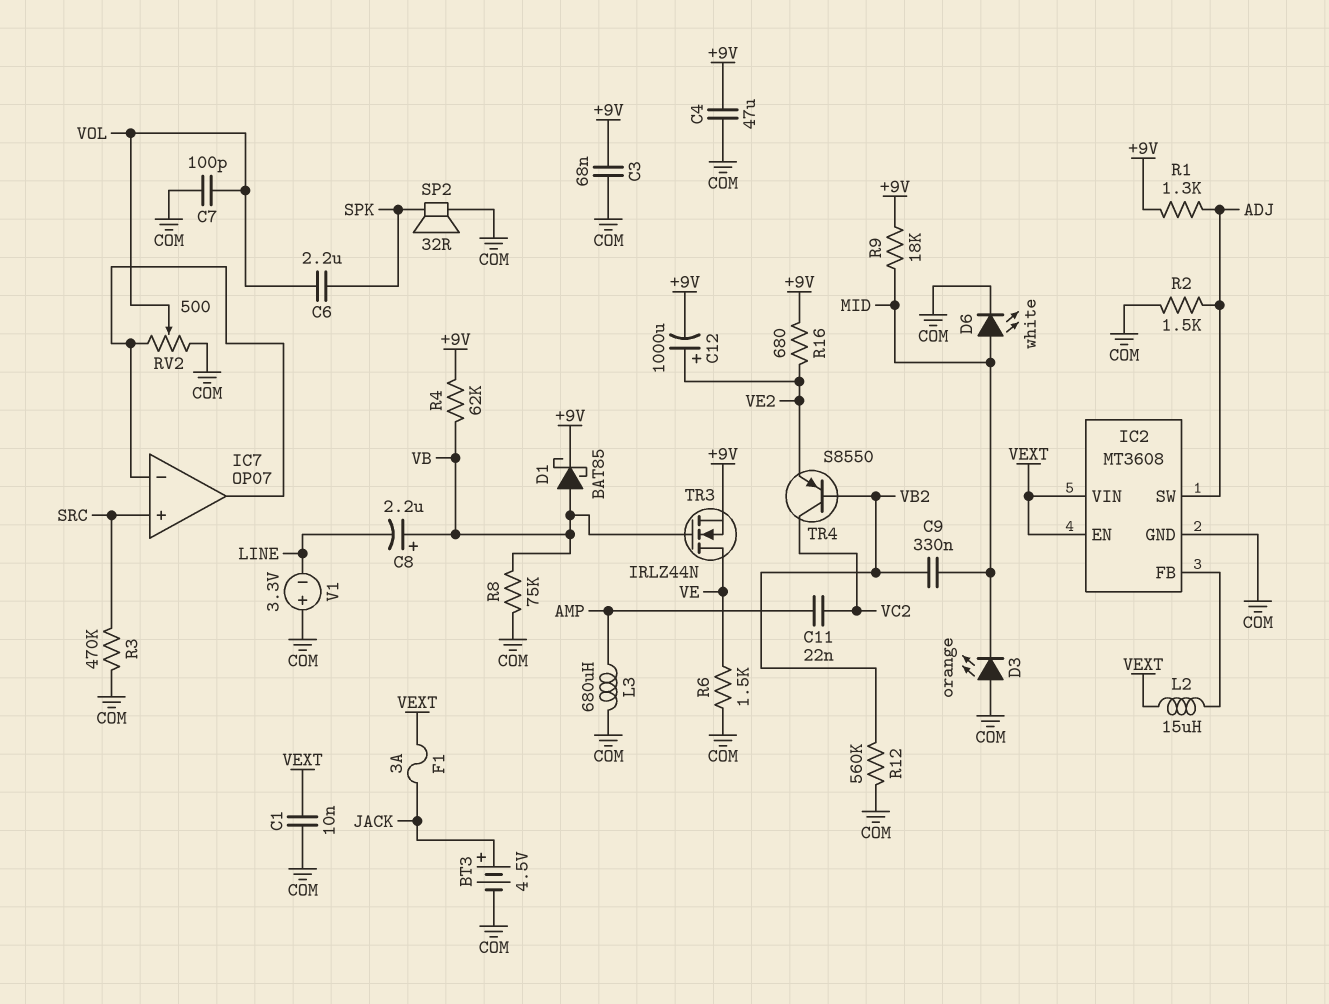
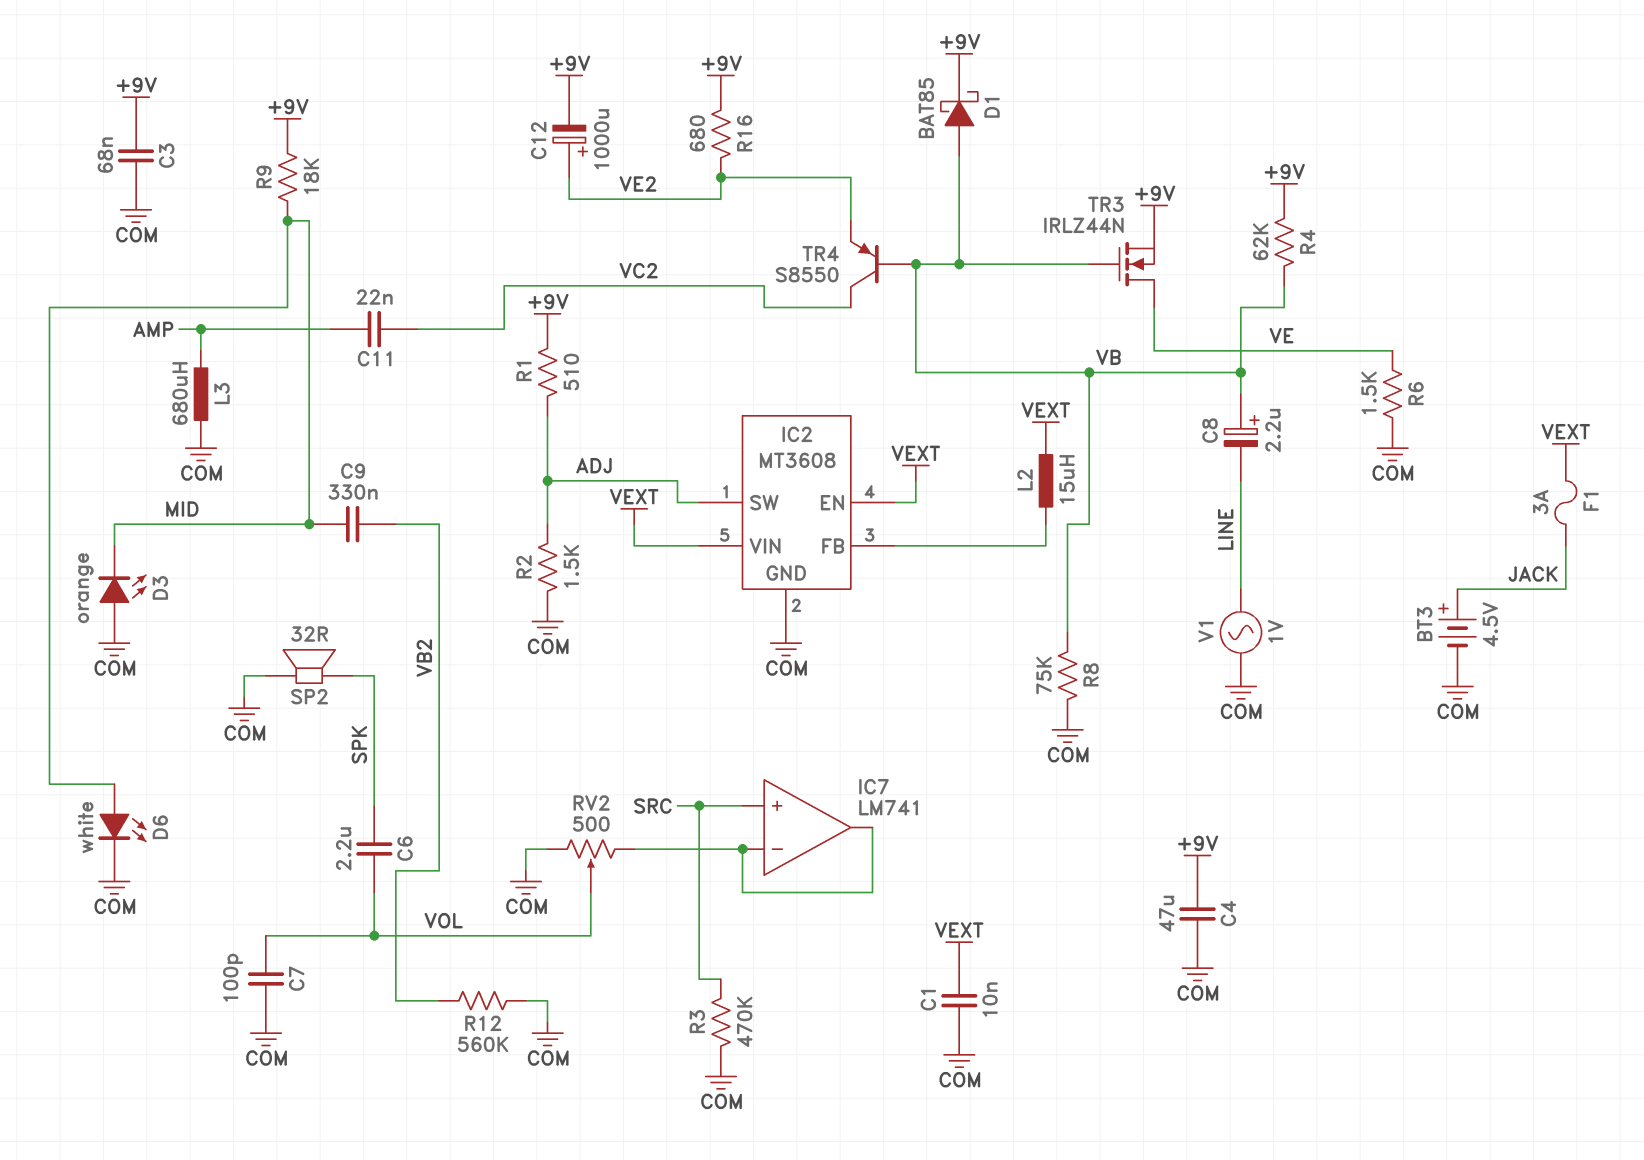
IC7: OP07 -> LM741
R1: 1.3k (+9V, ADJ) -> 510 (+9V, ADJ)
TR4: PNP S8550 (B VB2, C VC2, E VE2) -> PNP S8550 (B VB, C VC2, E VE2)
V1: 3.3V (plus COM, minus LINE) -> AC 1V (COM, LINE)

